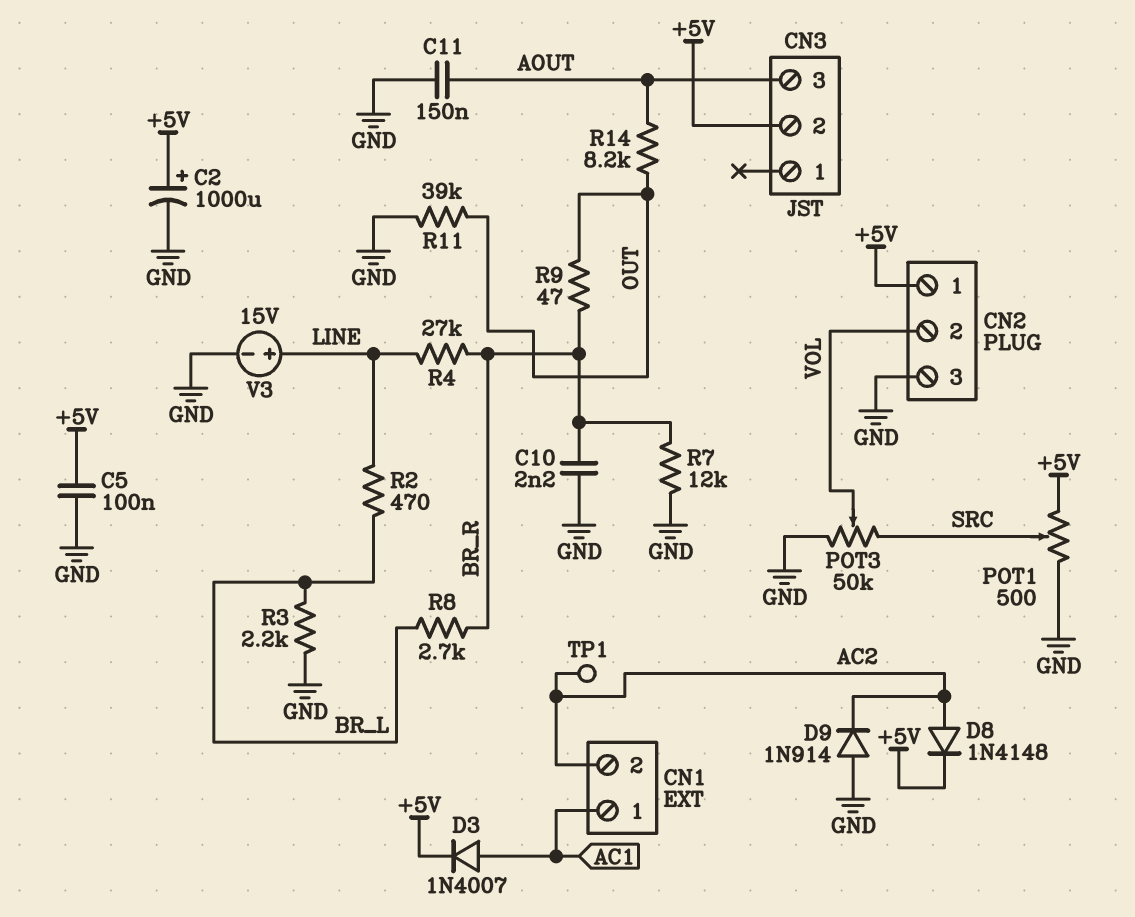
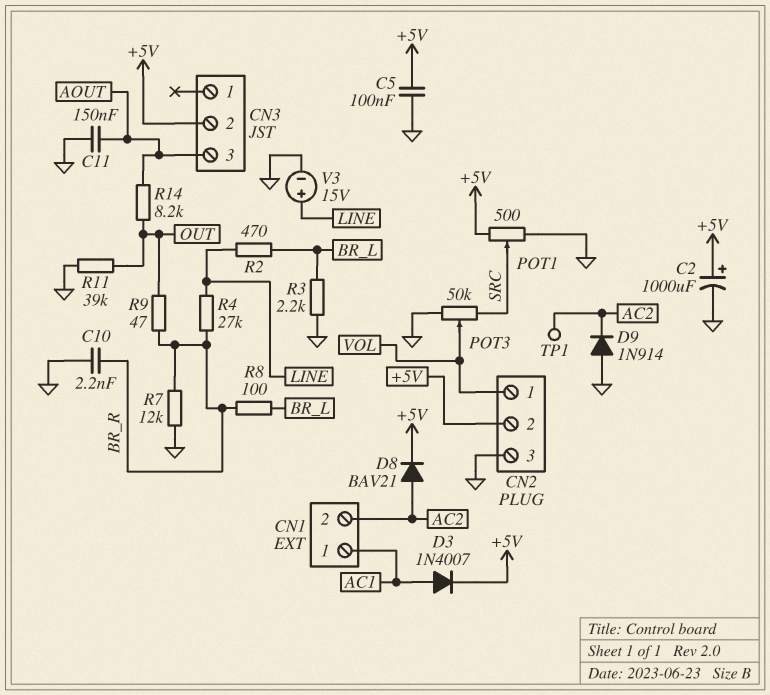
CN2 pin 1: +5V -> VOL
CN2 pin 2: VOL -> +5V
D8: diode 1N4148 (A AC2, K +5V) -> diode BAV21 (A AC2, K +5V)
R8: 2.7k (BR_L, BR_R) -> 100 (BR_L, BR_R)

